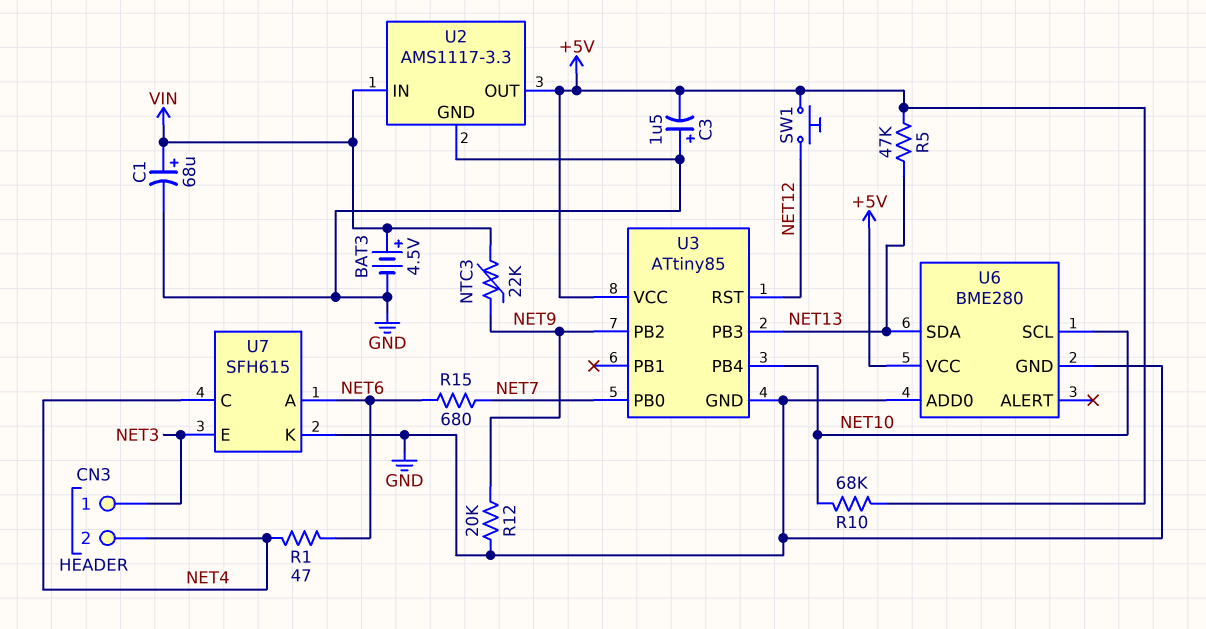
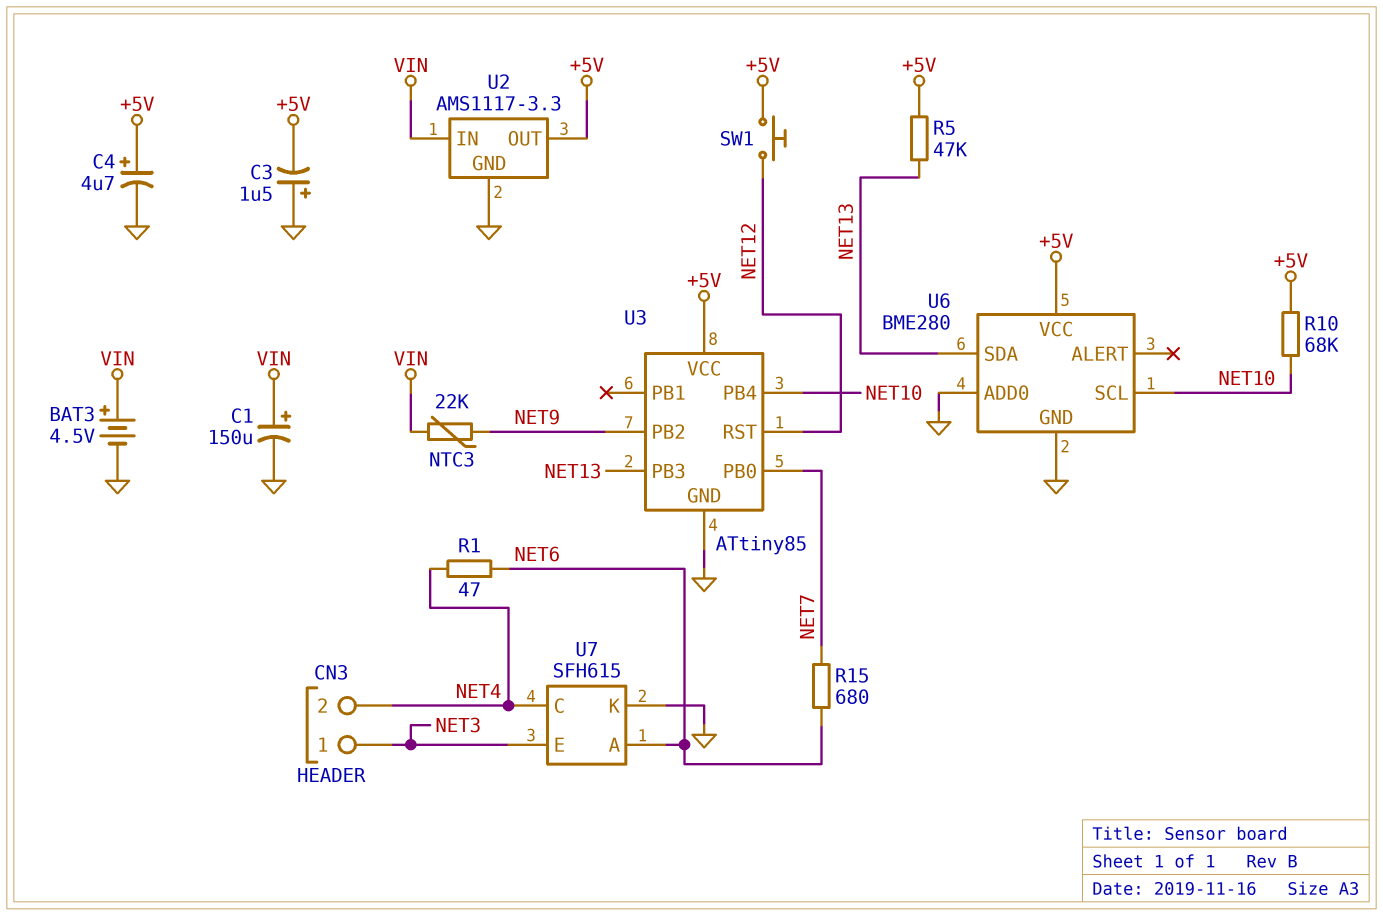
C1: 68uF (plus VIN, minus GND) -> 150uF (plus VIN, minus GND)
C4: none -> 4.7uF (plus +5V, minus GND)
R12: 20k (GND, NET9) -> none

